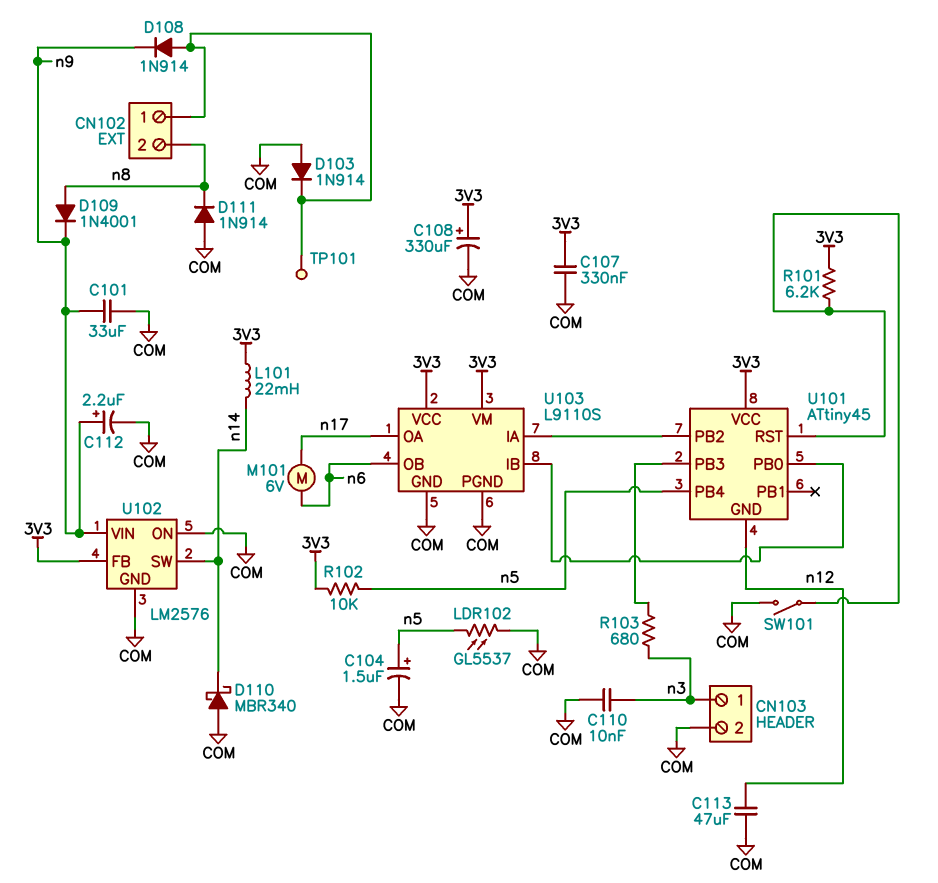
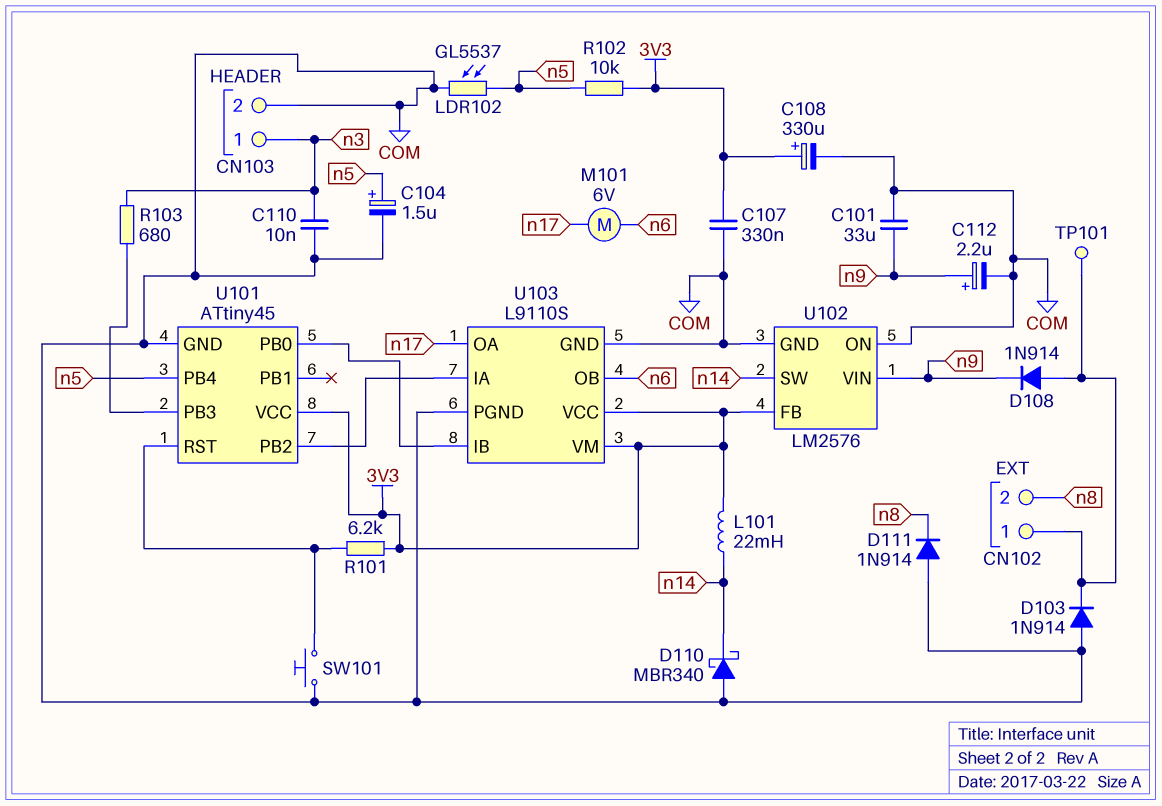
C113: 47uF (COM, n12) -> none
D109: diode 1N4001 (A n8, K n9) -> none
SW101: switch (COM, U101/RST) -> button (COM, U101/RST)
U101 pin GND: n12 -> COM

